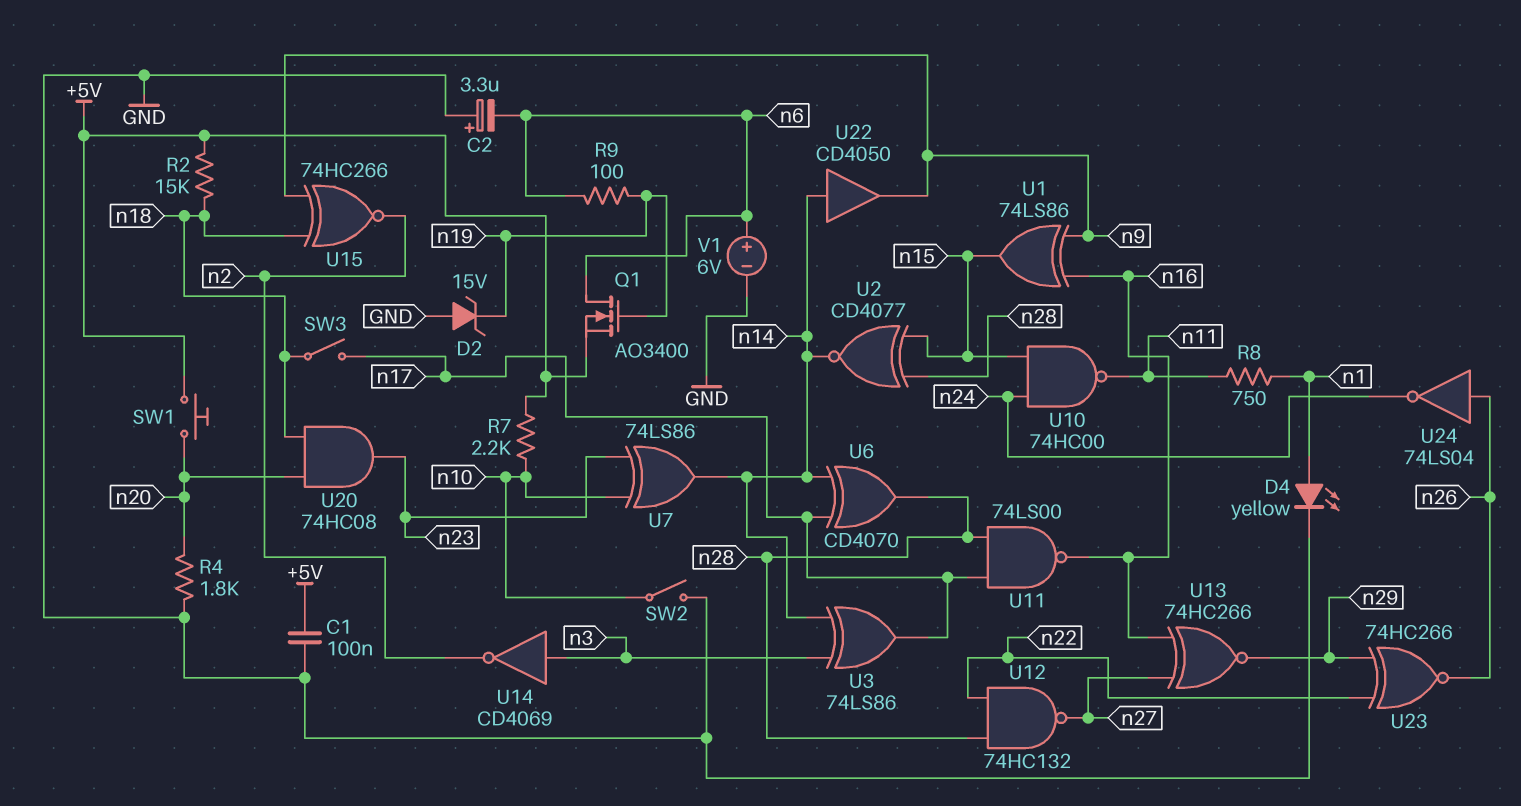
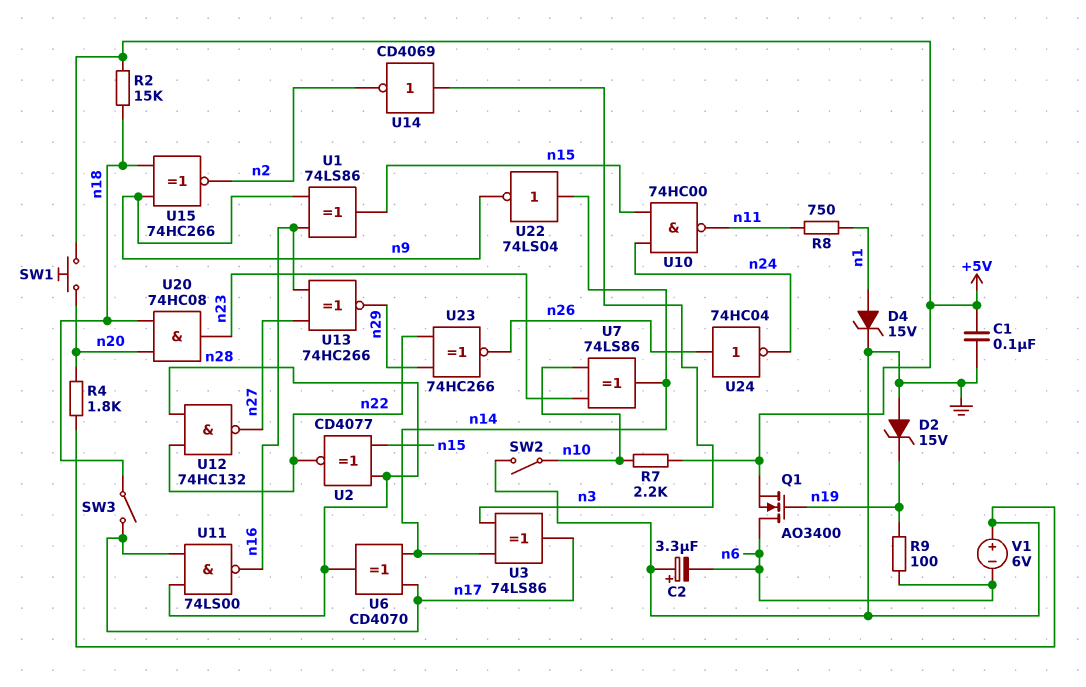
D4: LED yellow (A n1, K GND) -> zener 15V (A n1, K GND)
U2: XNOR CD4077 (in n15, in n28, out n14) -> XNOR CD4077 (in n15, in n28, out n22)
U22: buffer CD4050 (in n14, out n9) -> NOT 74LS04 (in n14, out n9)
U24: NOT 74LS04 (in n26, out n24) -> NOT 74HC04 (in n26, out n24)
V1: 6V (plus n6, minus GND) -> 6V (plus GND, minus n6)

